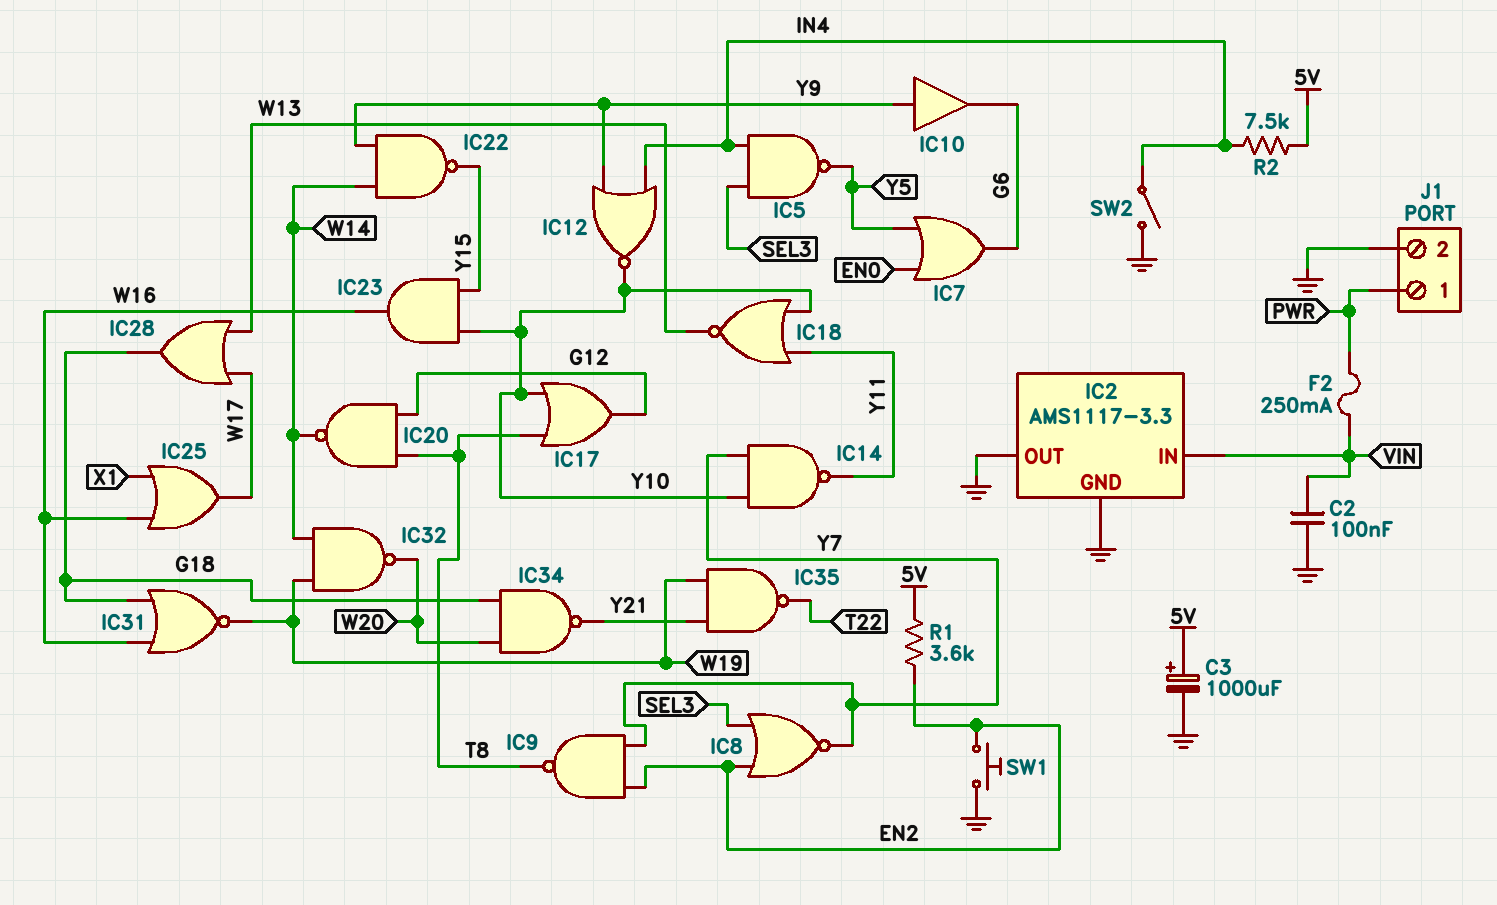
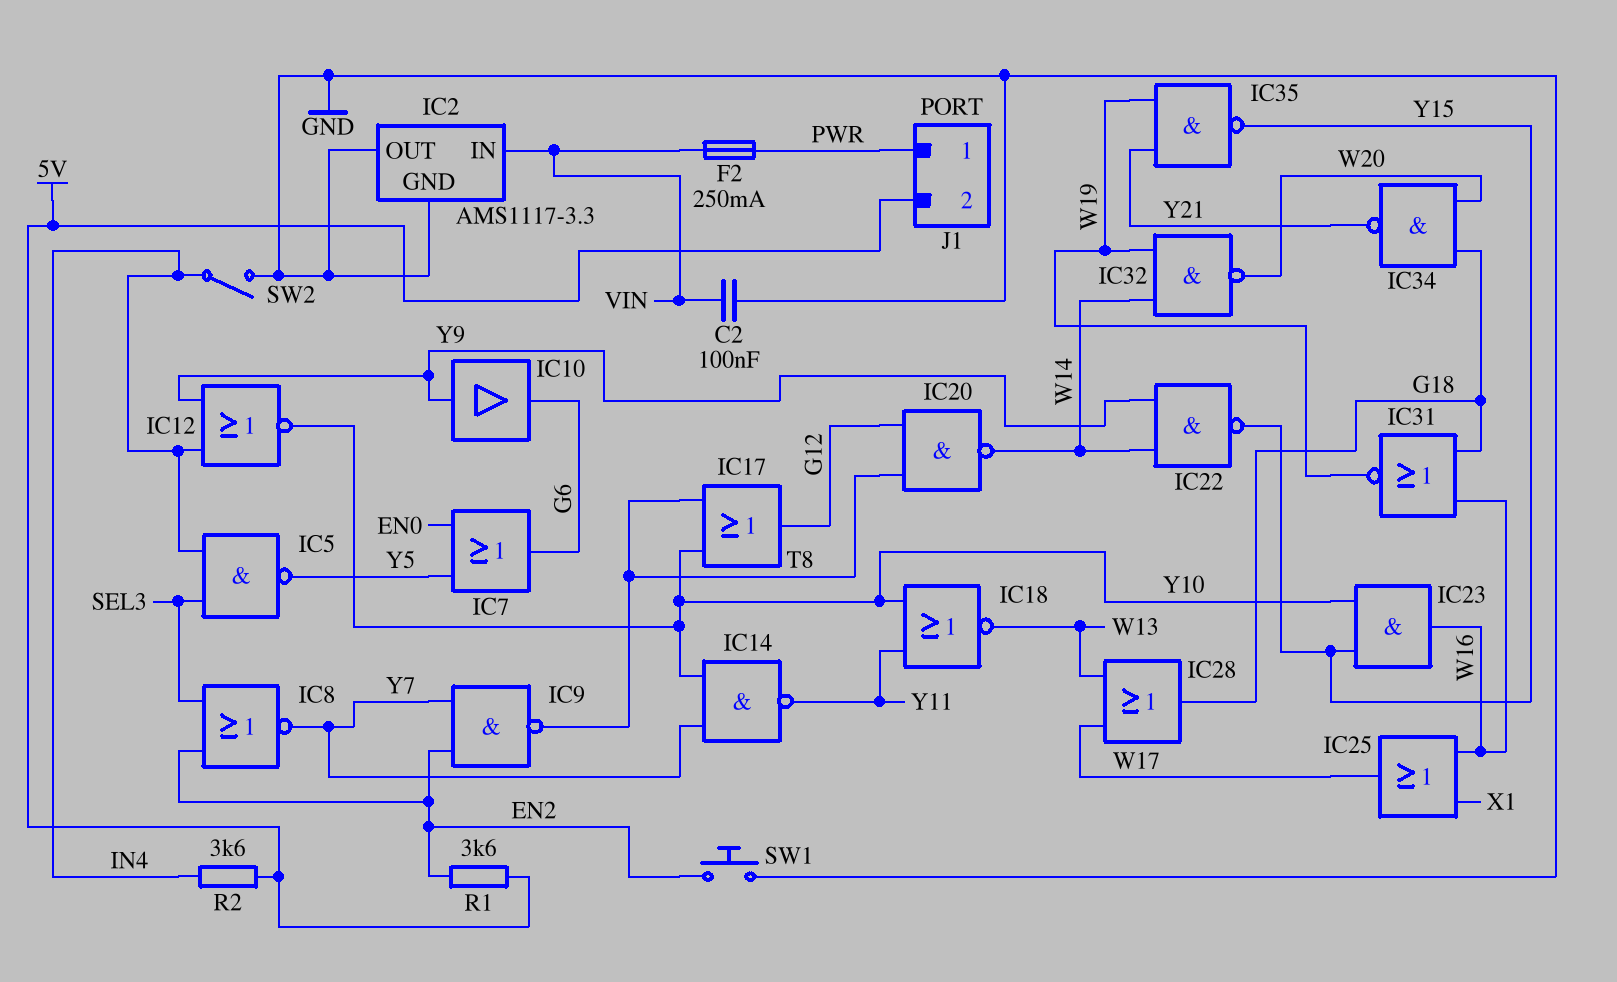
C3: 1000uF (plus 5V, minus GND) -> none
IC35: NAND (in W19, in Y21, out T22) -> NAND (in W19, in Y21, out Y15)
J1 pin 2: GND -> 5V
R2: 7.5k (5V, IN4) -> 3.6k (5V, IN4)

